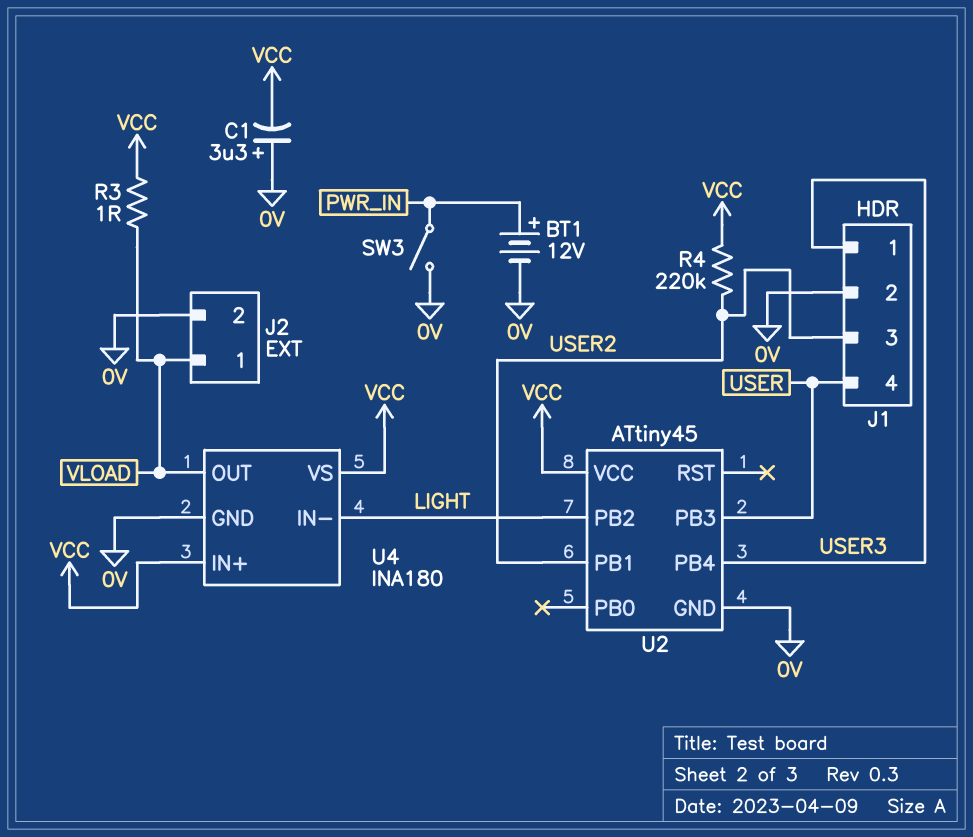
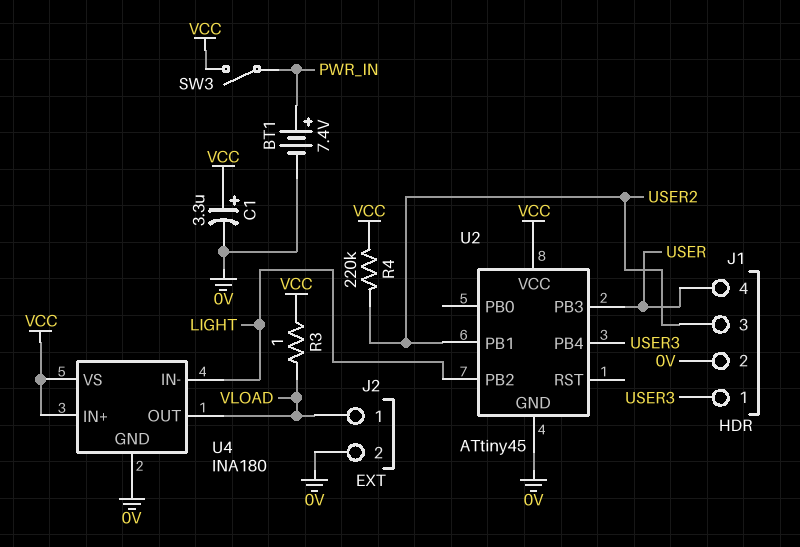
BT1: 12V (plus PWR_IN, minus 0V) -> 7.4V (plus PWR_IN, minus 0V)
C1: 3.3uF (plus 0V, minus VCC) -> 3.3uF (plus VCC, minus 0V)
SW3: switch (0V, PWR_IN) -> switch (PWR_IN, VCC)

